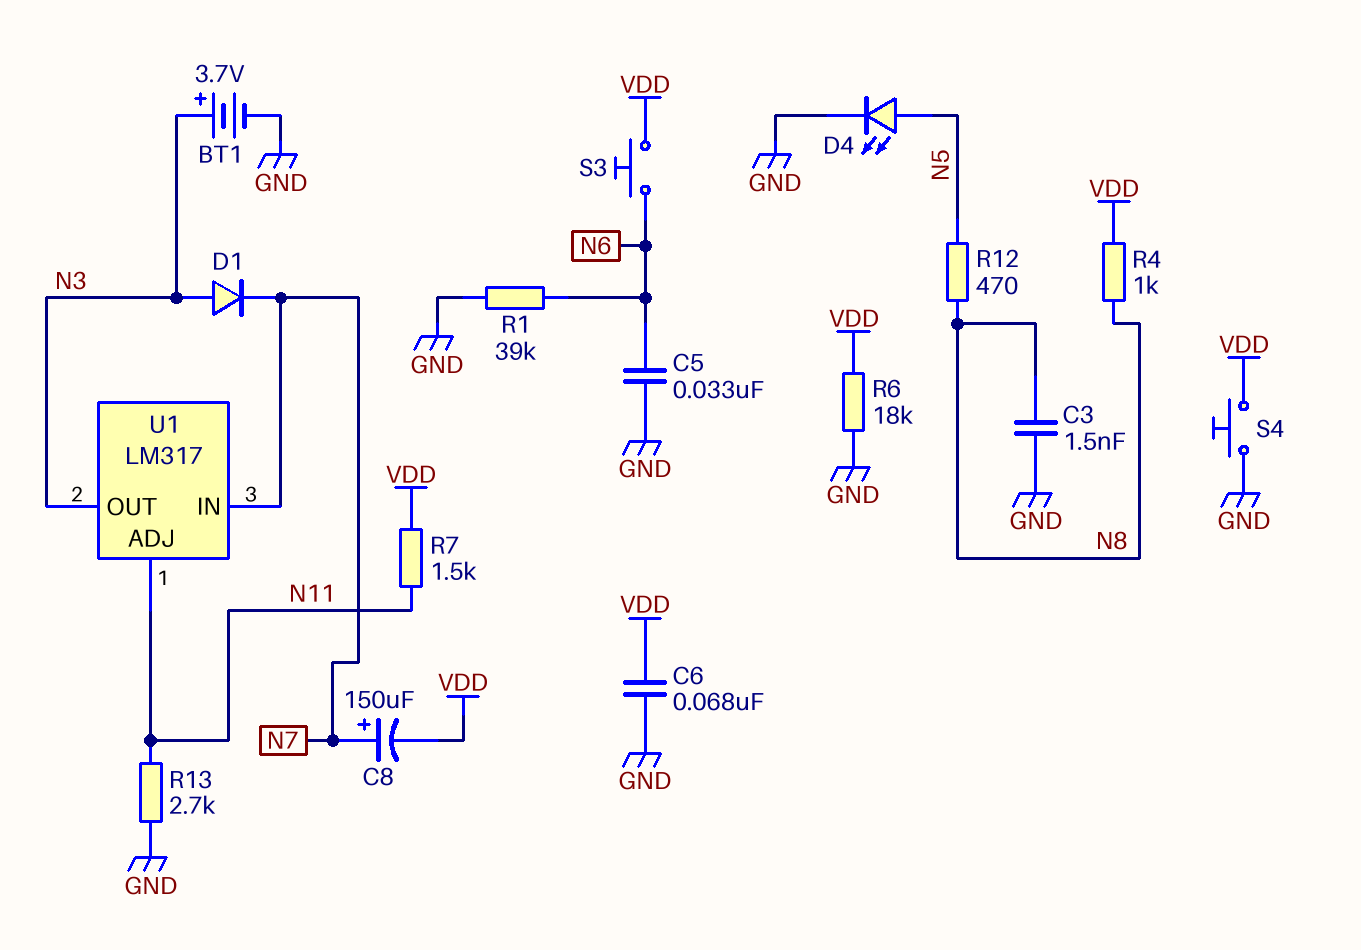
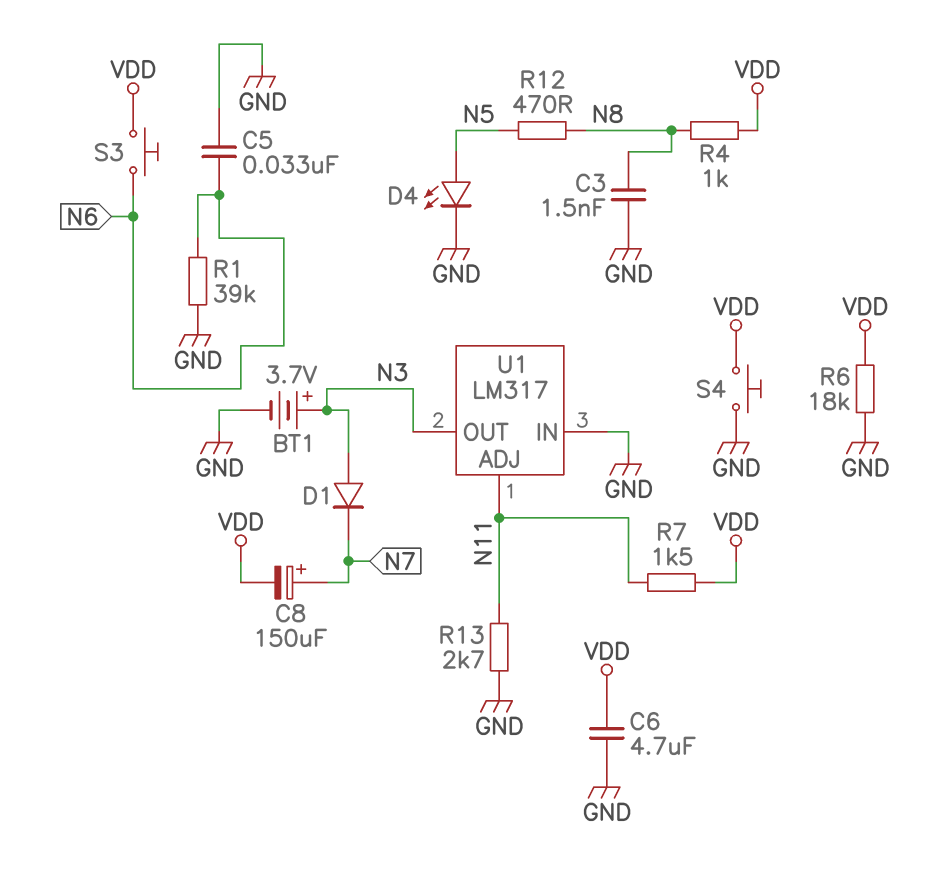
C6: 68nF (GND, VDD) -> 4.7uF (GND, VDD)
U1 pin IN: N7 -> GND

